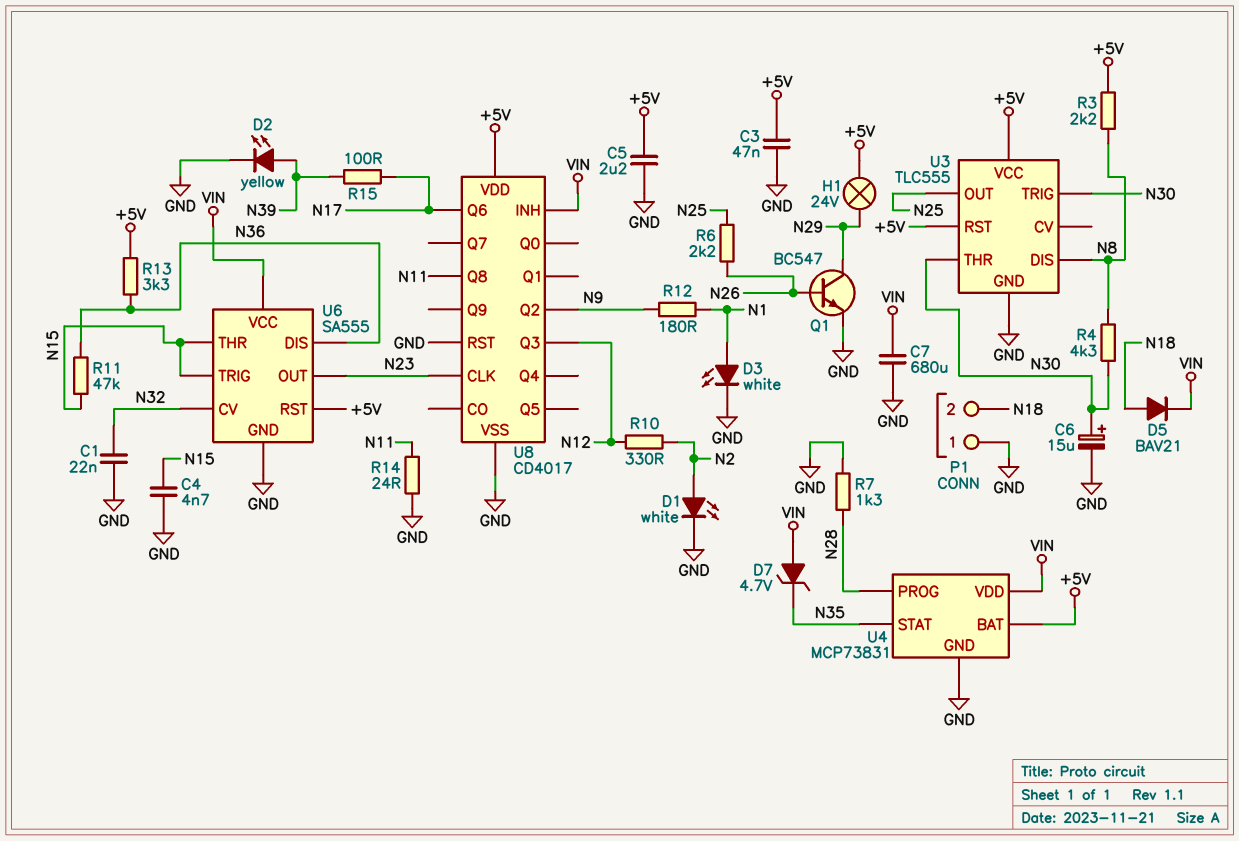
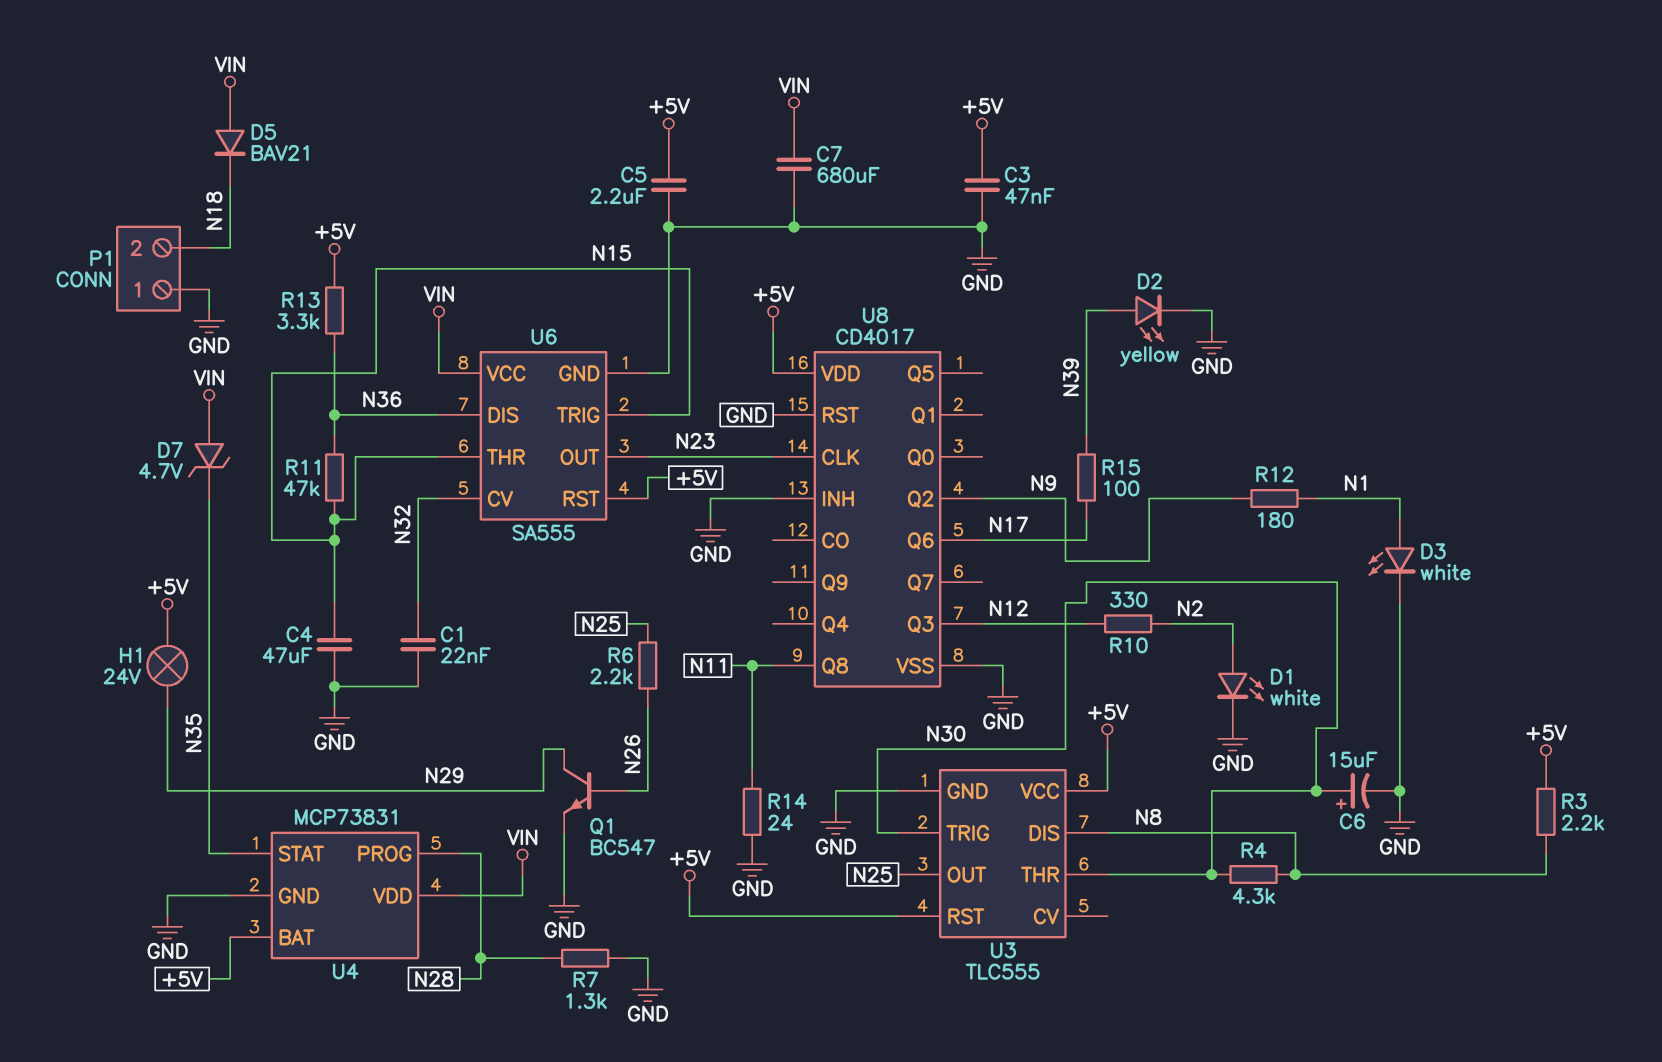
C4: 4.7nF (GND, N15) -> 47uF (GND, N15)
D5: diode BAV21 (A N18, K VIN) -> diode BAV21 (A VIN, K N18)
U8 pin INH: VIN -> GND

